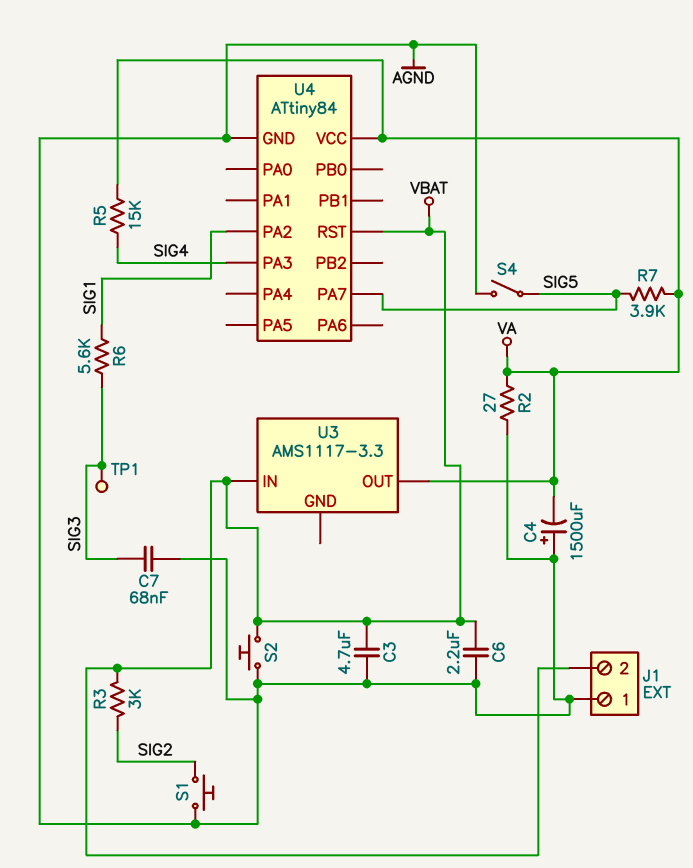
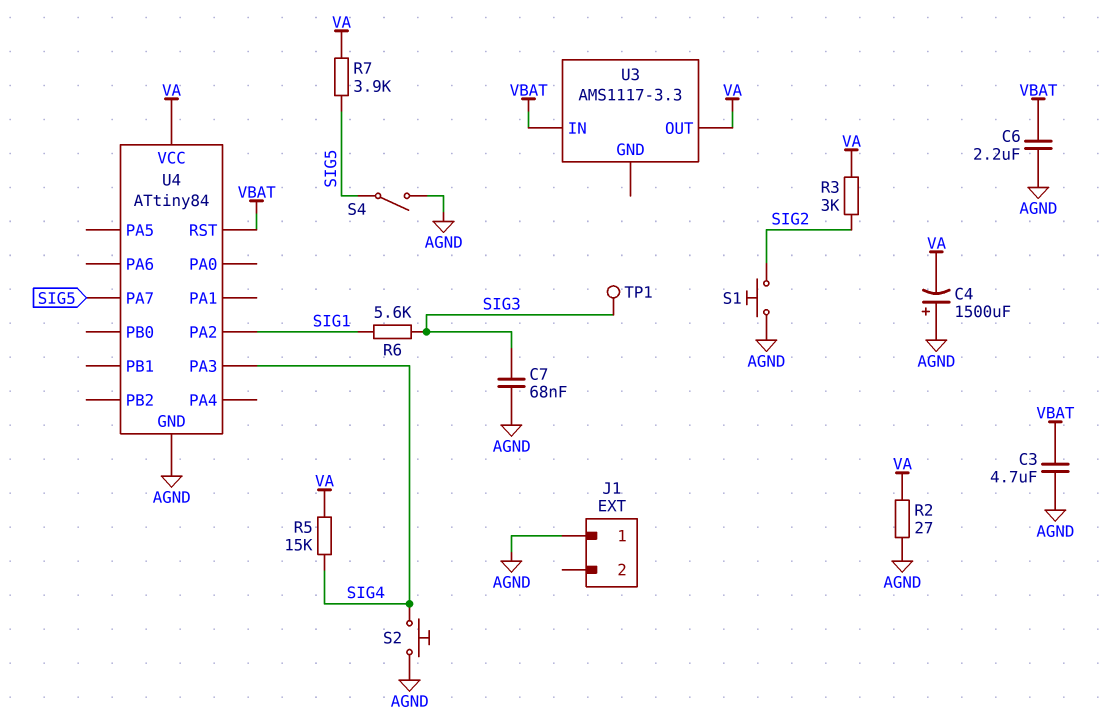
J1 pin 2: VBAT -> none
R3: 3k (SIG2, VBAT) -> 3k (SIG2, VA)
S2: button (AGND, VBAT) -> button (AGND, SIG4)

